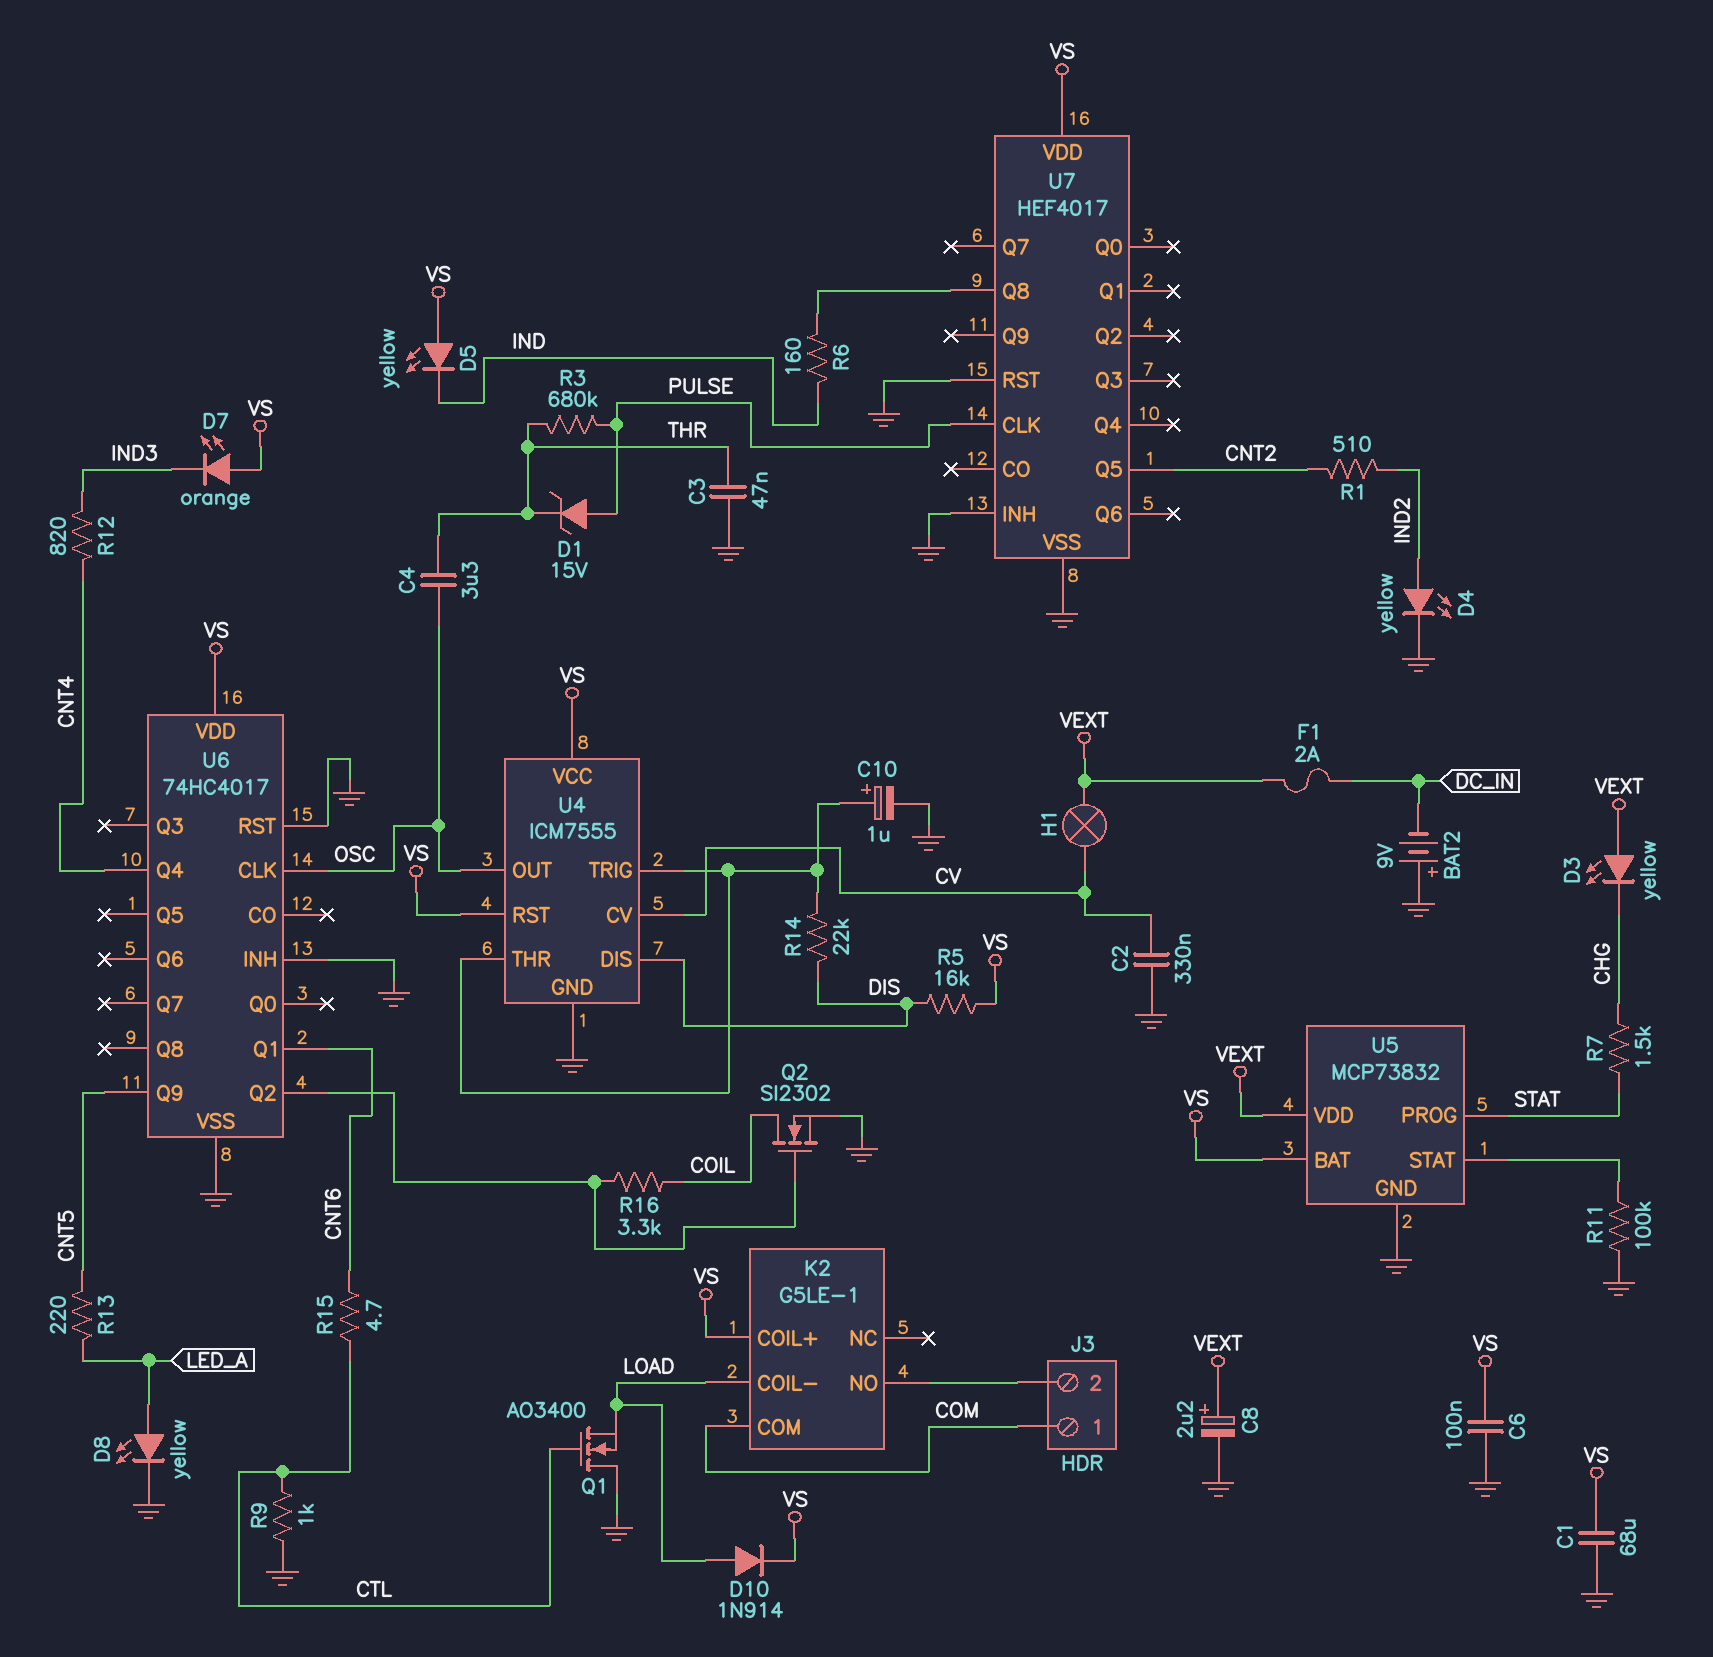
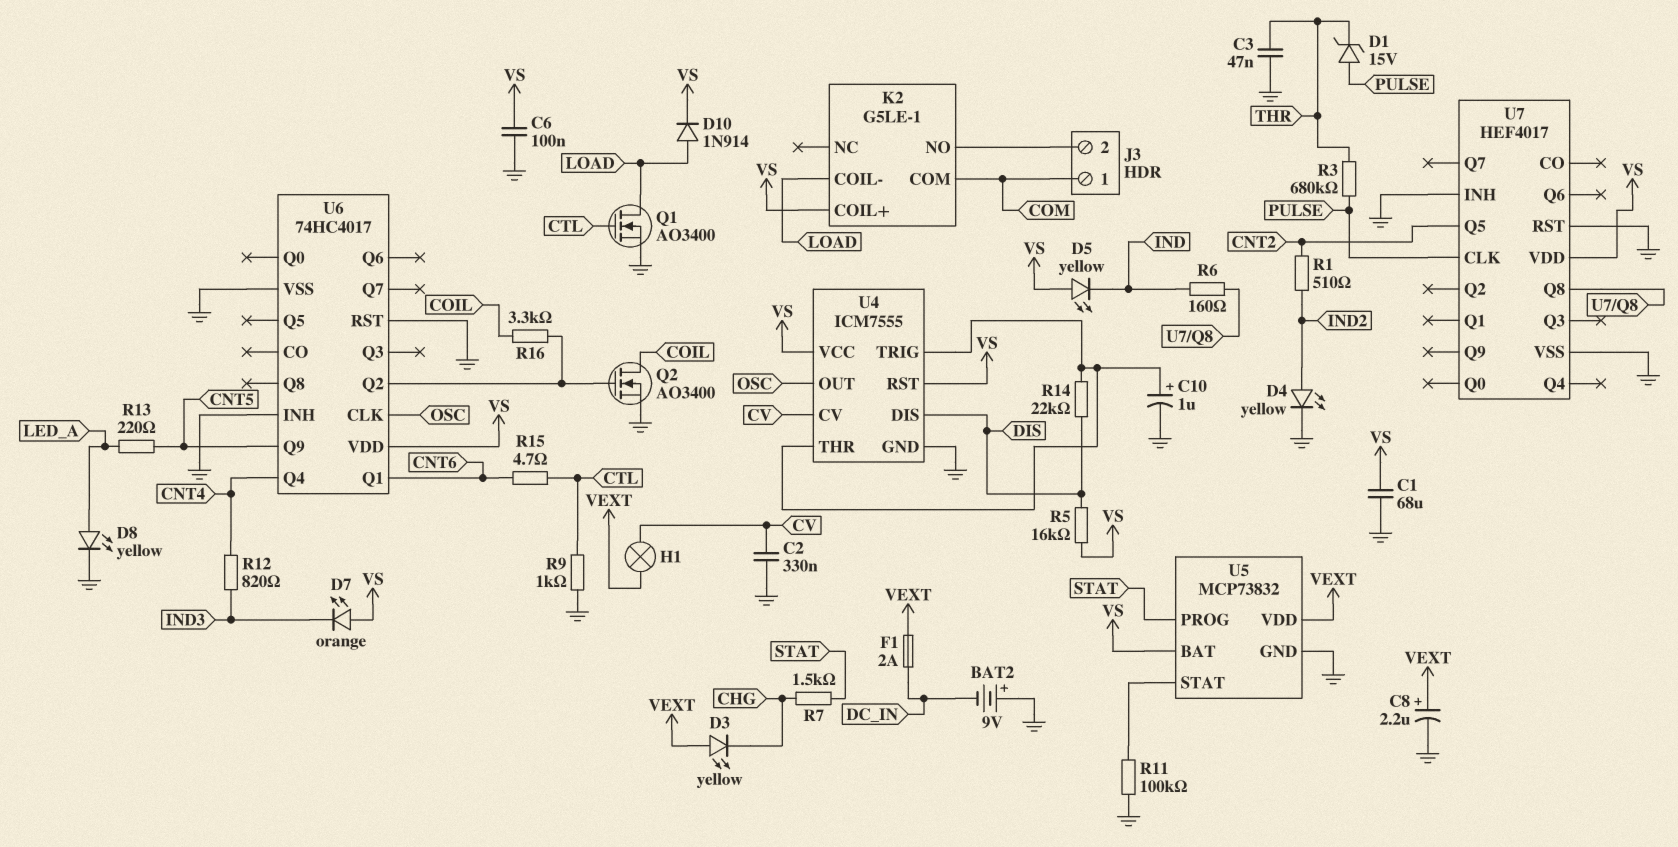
C4: 3.3uF (OSC, THR) -> none
Q1: NMOS AO3400 (G CTL, D GND, S LOAD) -> NMOS AO3400 (G CTL, D LOAD, S GND)
Q2: NMOS SI2302 (G U6/Q2, D COIL, S GND) -> NMOS AO3400 (G U6/Q2, D COIL, S GND)

